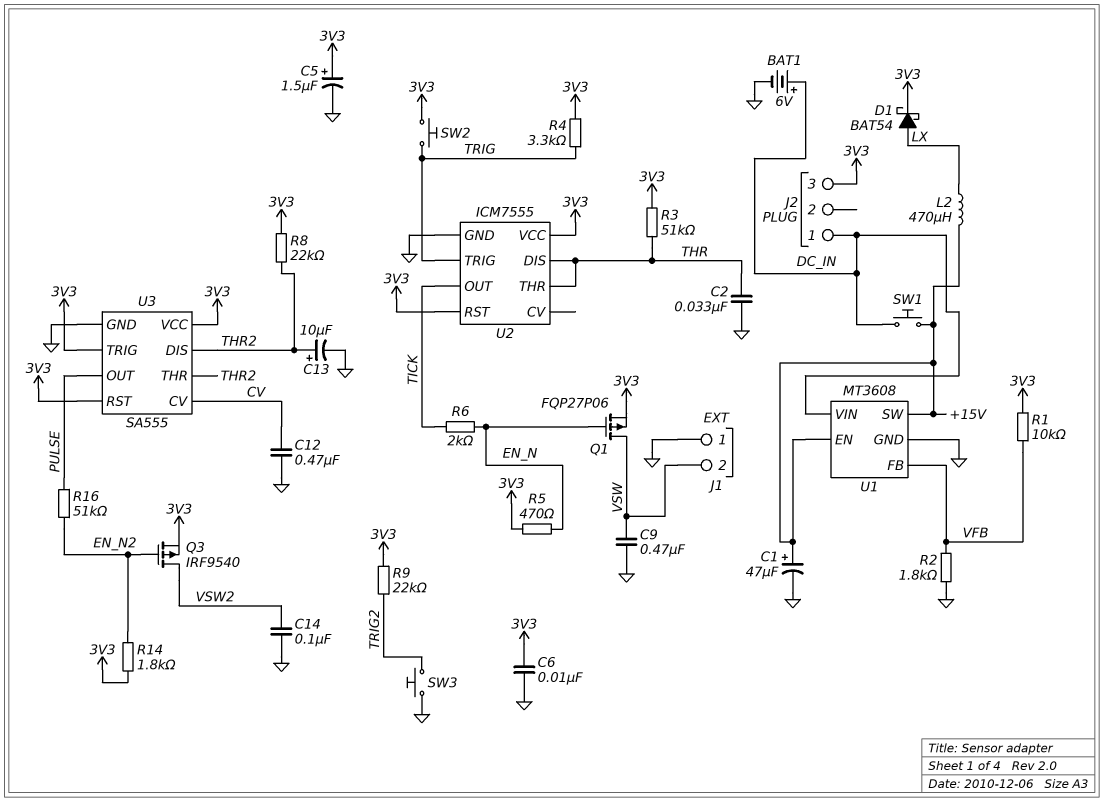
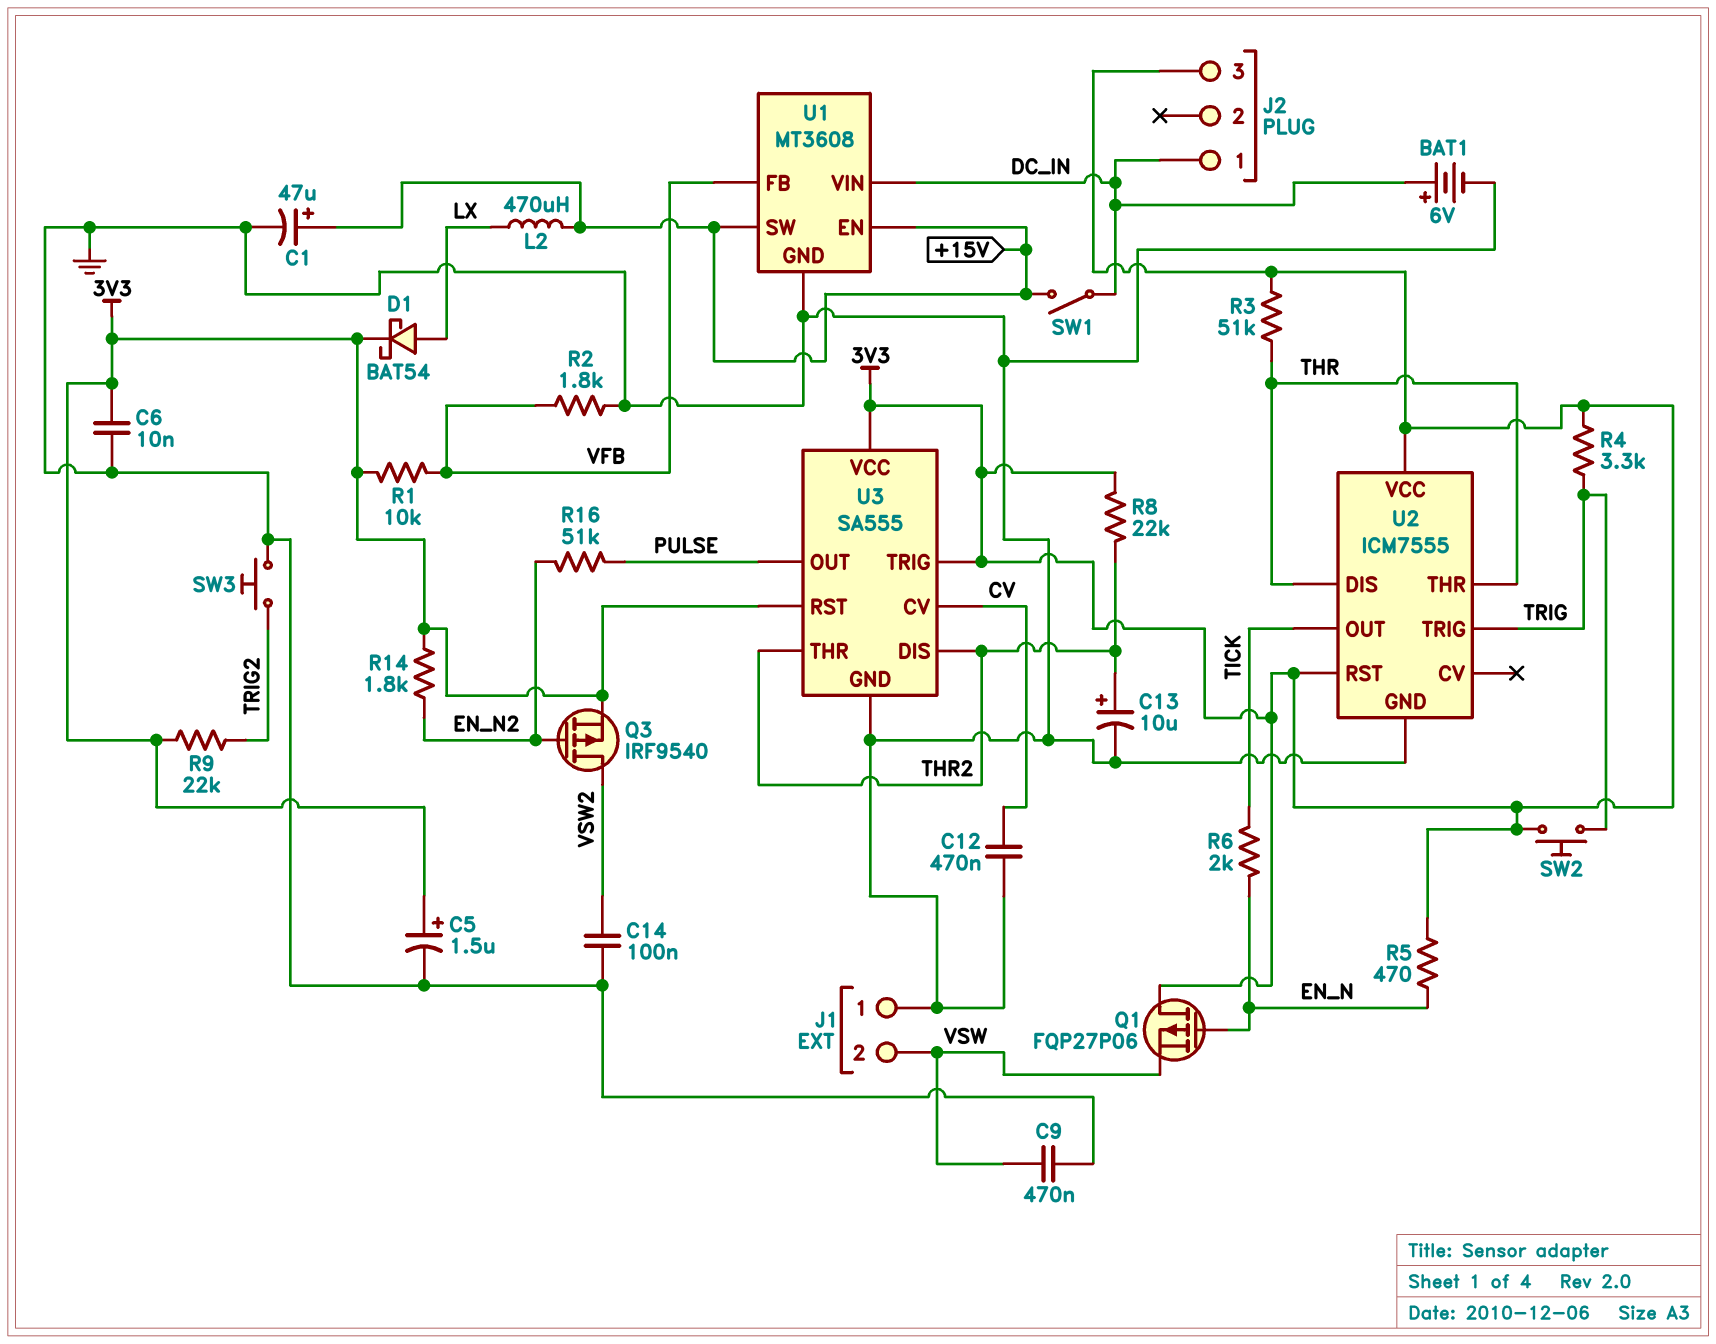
C2: 33nF (GND, THR) -> none
Q1: PMOS FQP27P06 (G EN_N, D VSW, S 3V3) -> PMOS FQP27P06 (G EN_N, D 3V3, S VSW)
SW1: button (+15V, DC_IN) -> switch (+15V, DC_IN)

